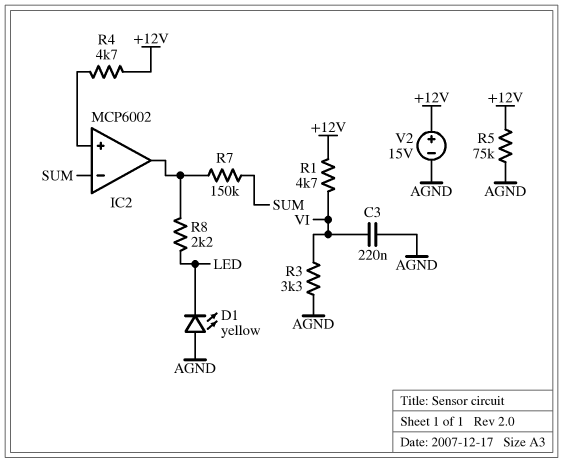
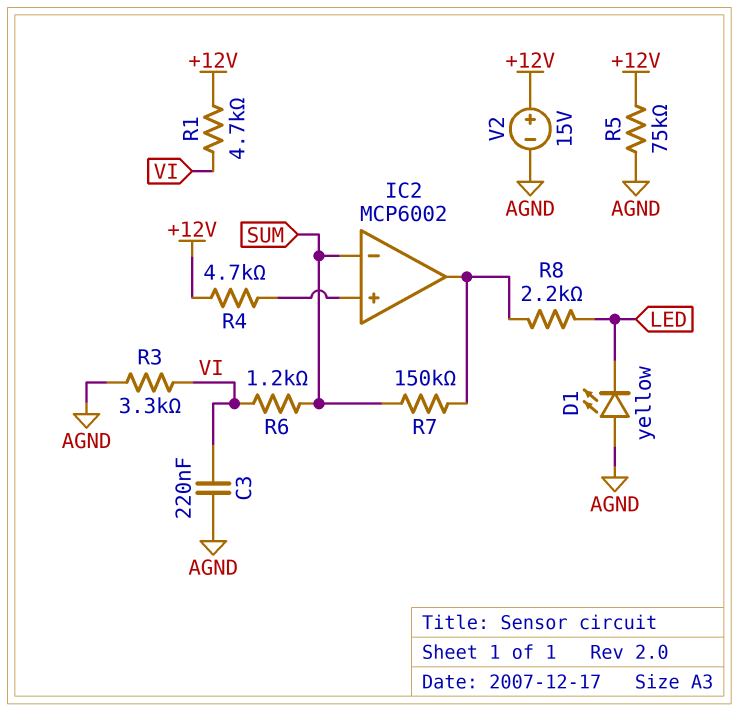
R6: none -> 1.2k (SUM, VI)

